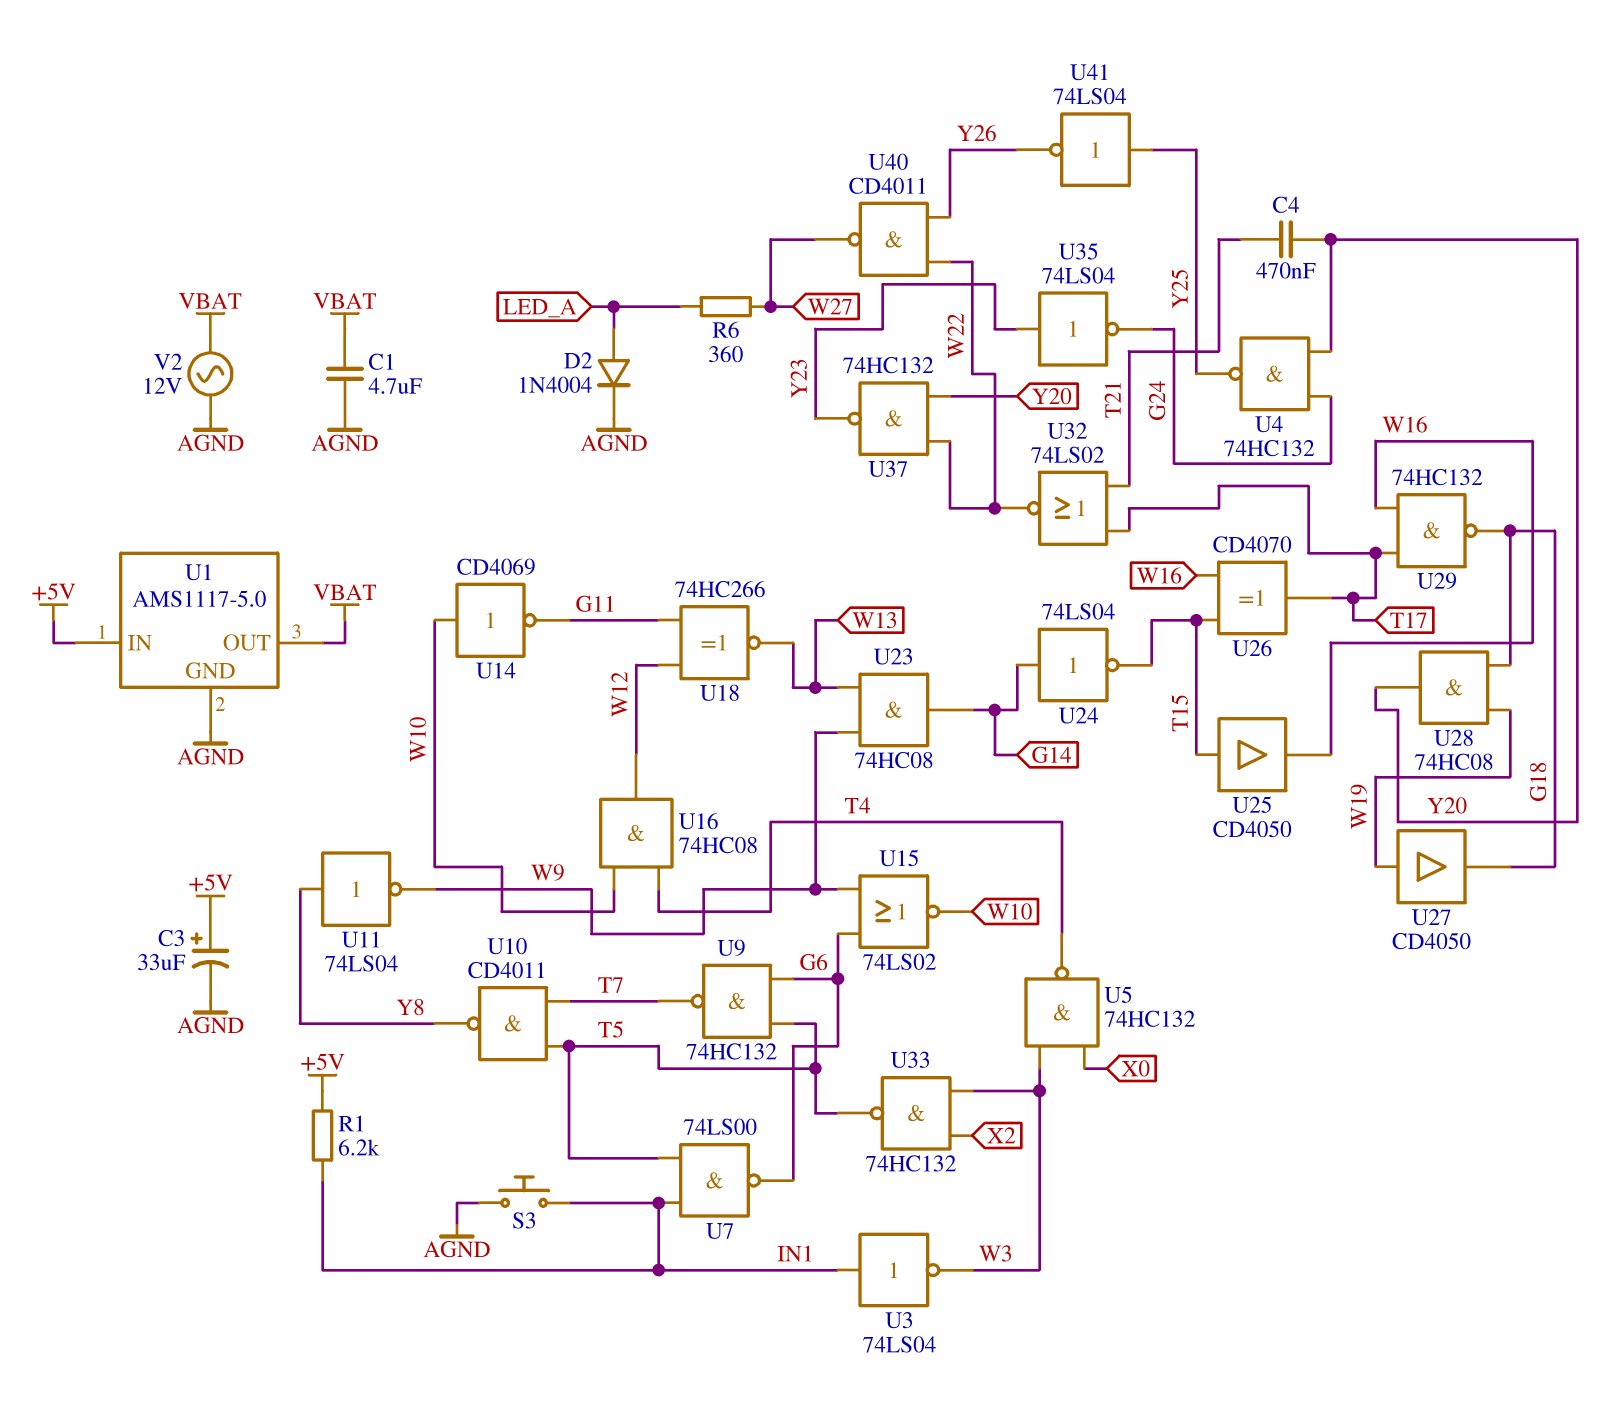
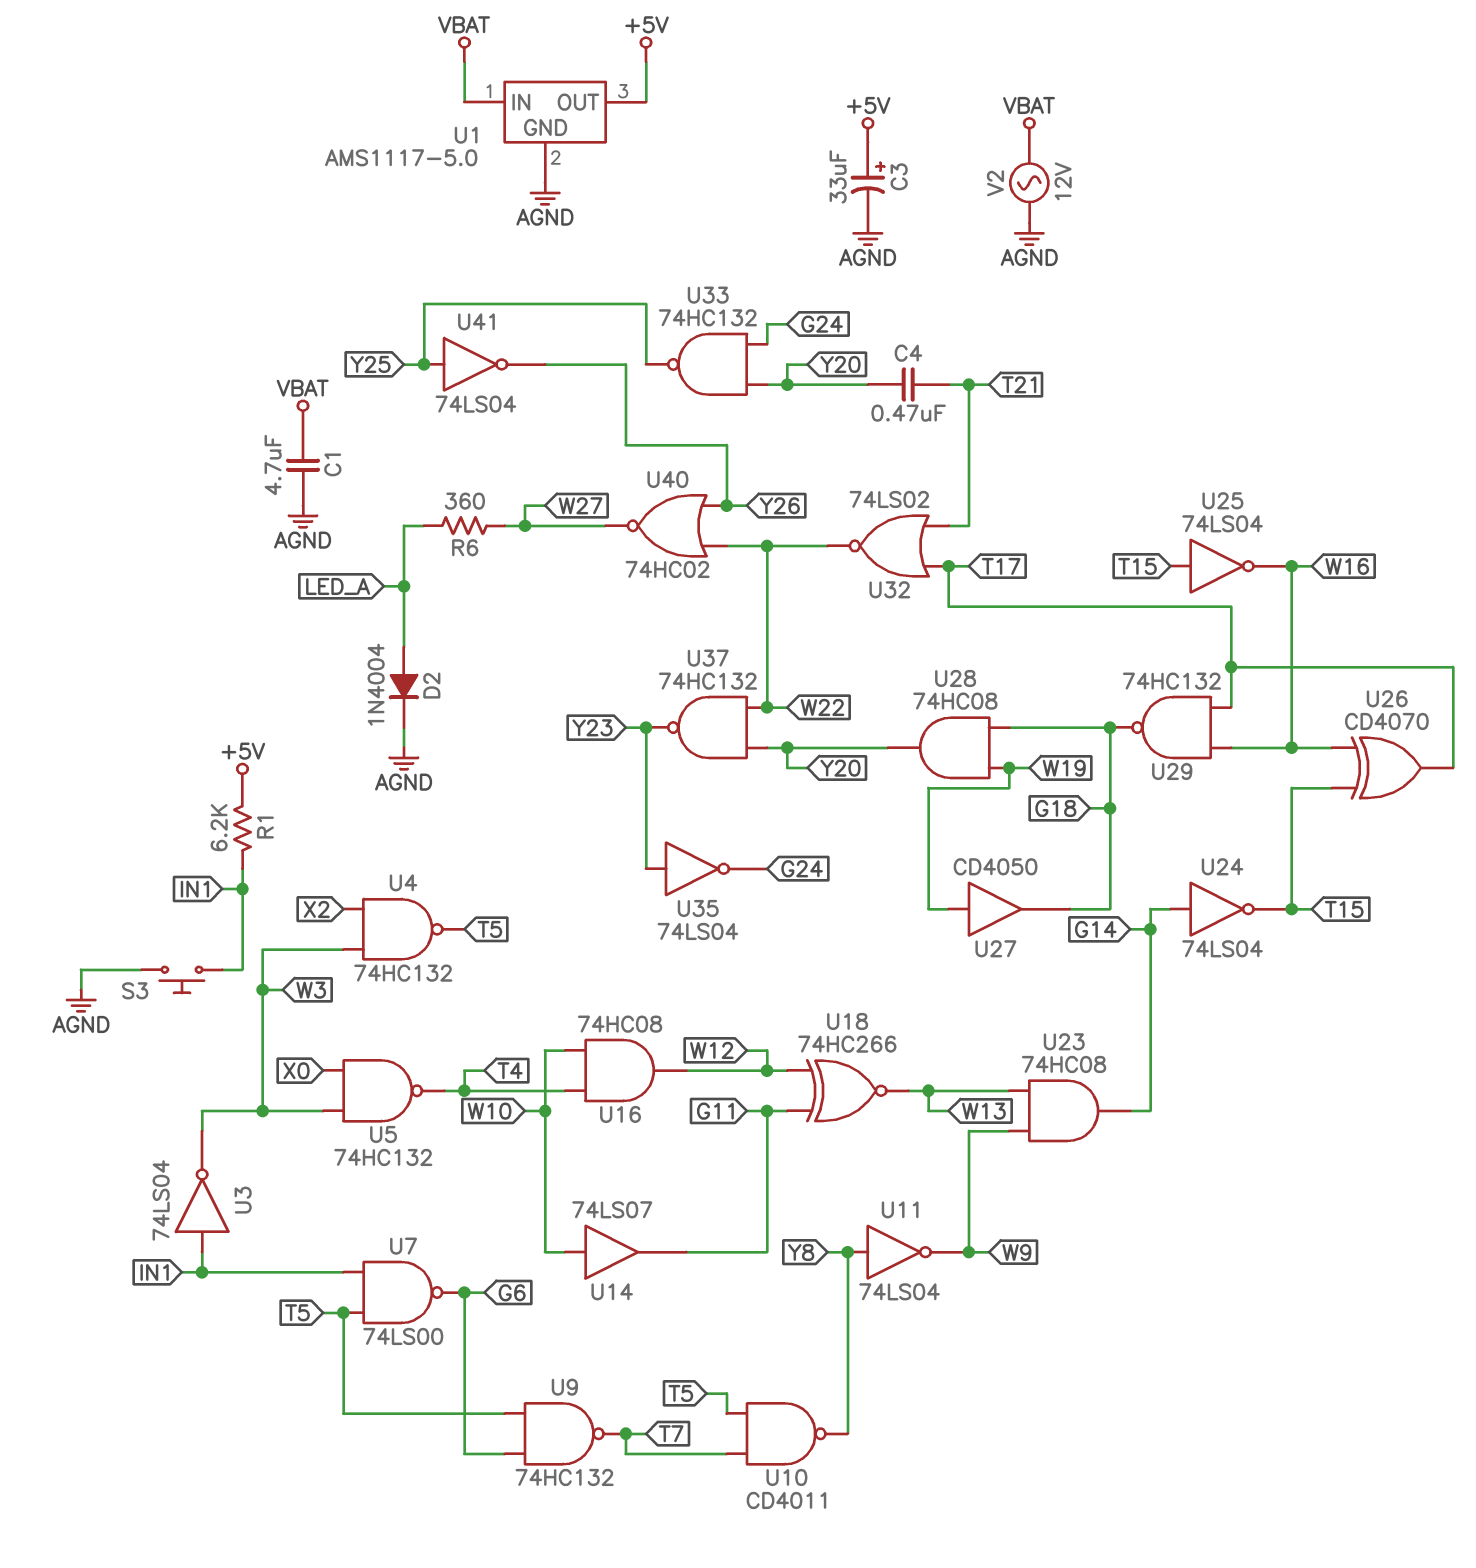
U1 pin IN: +5V -> VBAT
U1 pin OUT: VBAT -> +5V
U4: NAND 74HC132 (in G24, in Y20, out Y25) -> NAND 74HC132 (in W3, in X2, out T5)
U14: NOT CD4069 (in W10, out G11) -> buffer 74LS07 (in W10, out G11)
U15: NOR 74LS02 (in G6, in W9, out W10) -> none
U25: buffer CD4050 (in T15, out W16) -> NOT 74LS04 (in T15, out W16)
U33: NAND 74HC132 (in W3, in X2, out T5) -> NAND 74HC132 (in G24, in Y20, out Y25)
U40: NAND CD4011 (in W22, in Y26, out W27) -> NOR 74HC02 (in W22, in Y26, out W27)

